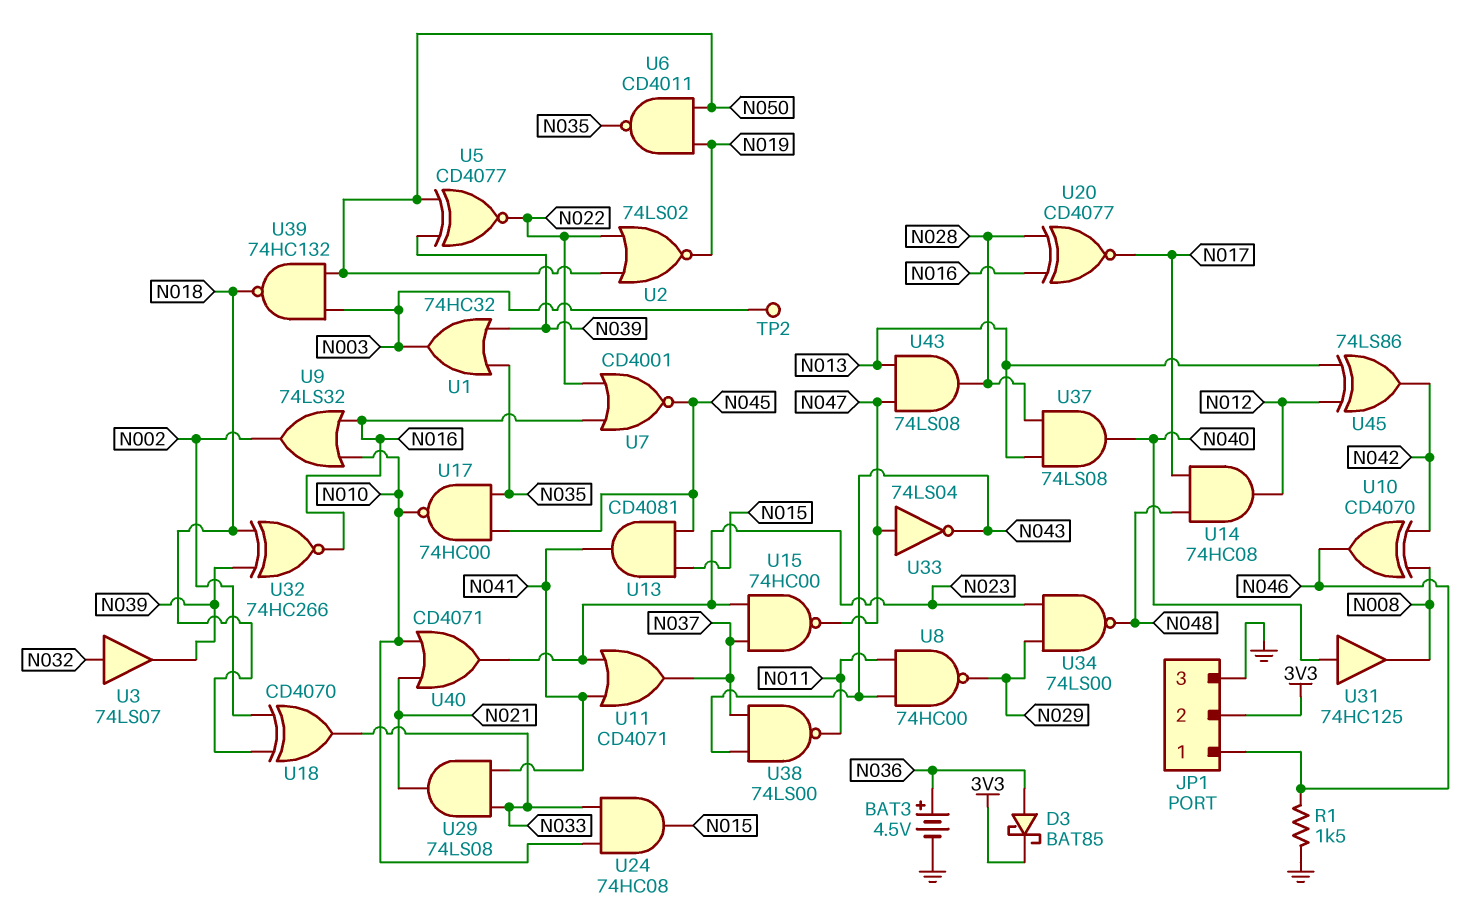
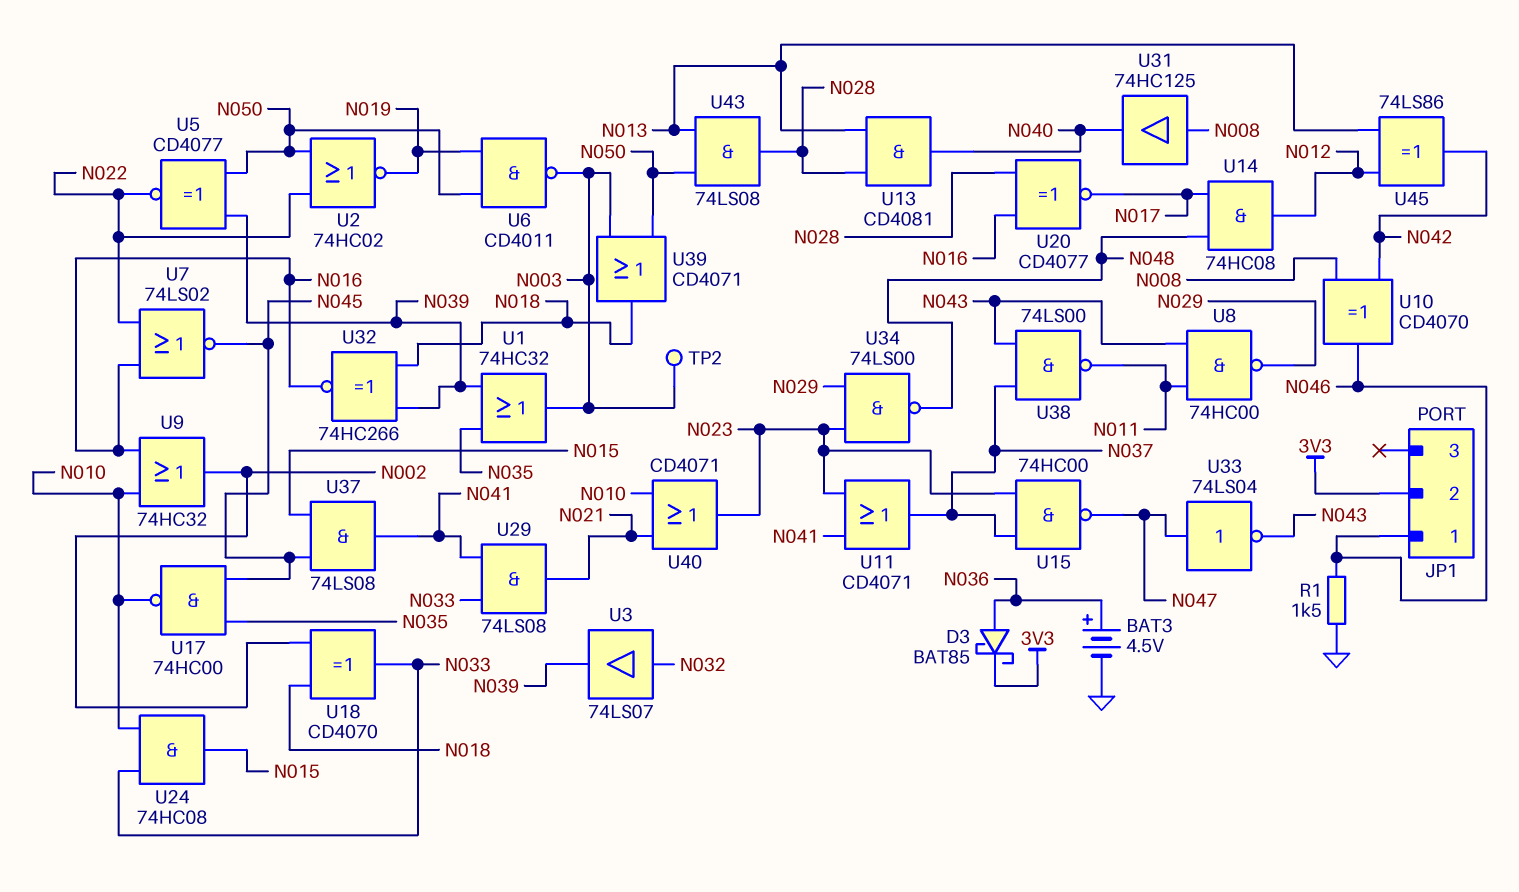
JP1 pin 3: GND -> none
U2: NOR 74LS02 (in N022, in N050, out N019) -> NOR 74HC02 (in N022, in N050, out N019)
U6: NAND CD4011 (in N019, in N050, out N035) -> NAND CD4011 (in N019, in N050, out N003)
U7: NOR CD4001 (in N016, in N022, out N045) -> NOR 74LS02 (in N016, in N022, out N045)
U9: OR 74LS32 (in N010, in N016, out N002) -> OR 74HC32 (in N010, in N016, out N002)
U13: AND CD4081 (in N015, in N045, out N041) -> AND CD4081 (in N013, in N028, out N040)
U31: buffer 74HC125 (in N040, out N008) -> buffer 74HC125 (in N008, out N040)
U37: AND 74LS08 (in N013, in N028, out N040) -> AND 74LS08 (in N015, in N045, out N041)
U39: NAND 74HC132 (in N003, in N050, out N018) -> OR CD4071 (in N003, in N050, out N018)
U43: AND 74LS08 (in N013, in N047, out N028) -> AND 74LS08 (in N013, in N050, out N028)

